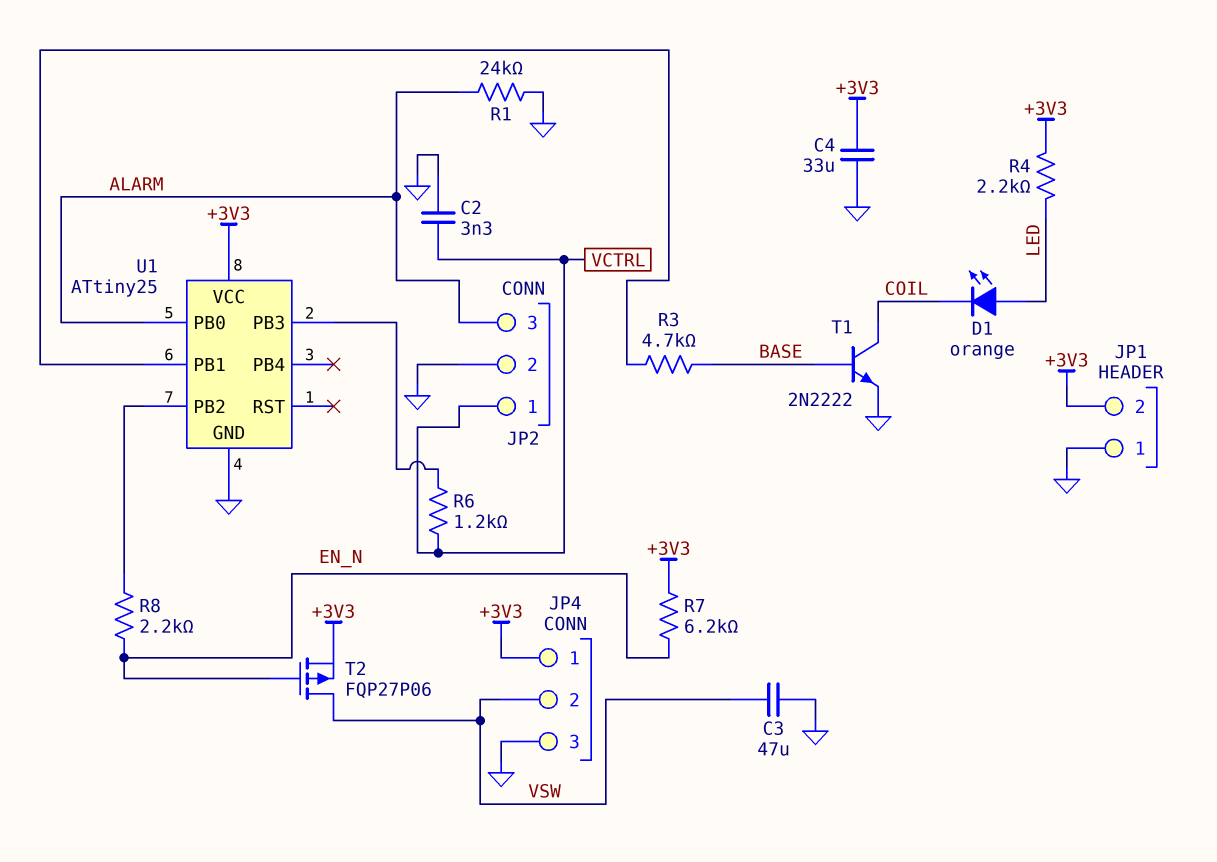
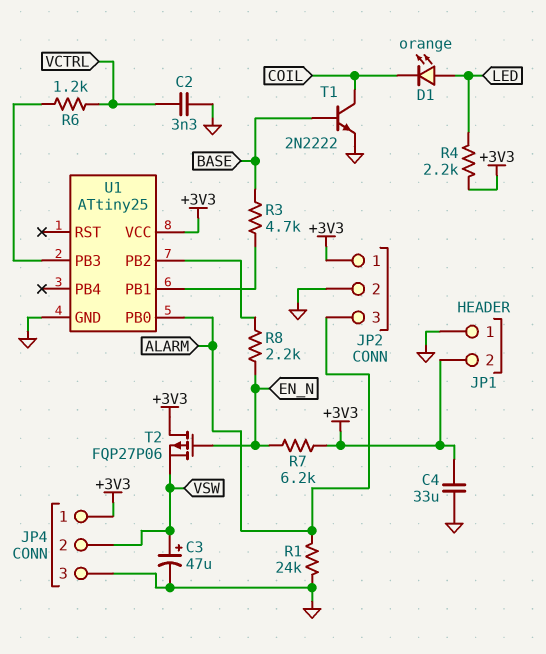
C3: 47uF (GND, VSW) -> 47uF (plus VSW, minus GND)
JP2 pin 1: VCTRL -> +3V3
T2: PMOS FQP27P06 (G EN_N, D VSW, S +3V3) -> PMOS FQP27P06 (G EN_N, D +3V3, S VSW)

